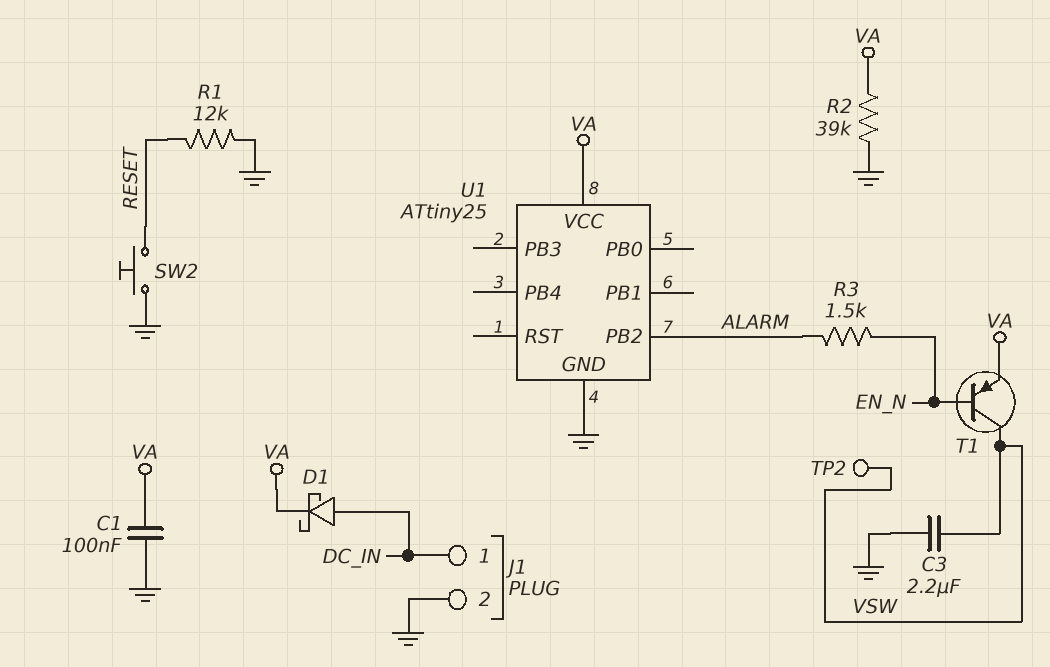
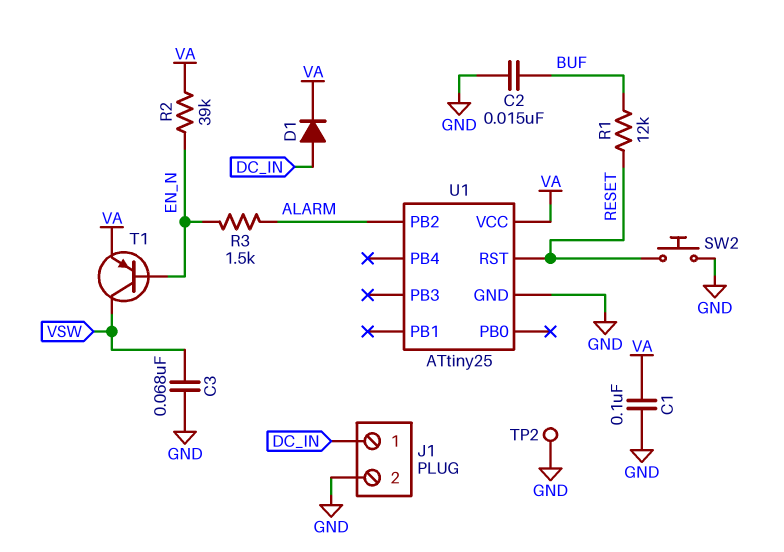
C2: none -> 15nF (BUF, GND)
C3: 2.2uF (GND, VSW) -> 68nF (GND, VSW)
D1: schottky (A DC_IN, K VA) -> diode (A DC_IN, K VA)
R1: 12k (GND, RESET) -> 12k (BUF, RESET)
R2: 39k (GND, VA) -> 39k (EN_N, VA)
TP2: test point (VSW) -> test point (GND)
U1 pin RST: none -> RESET

